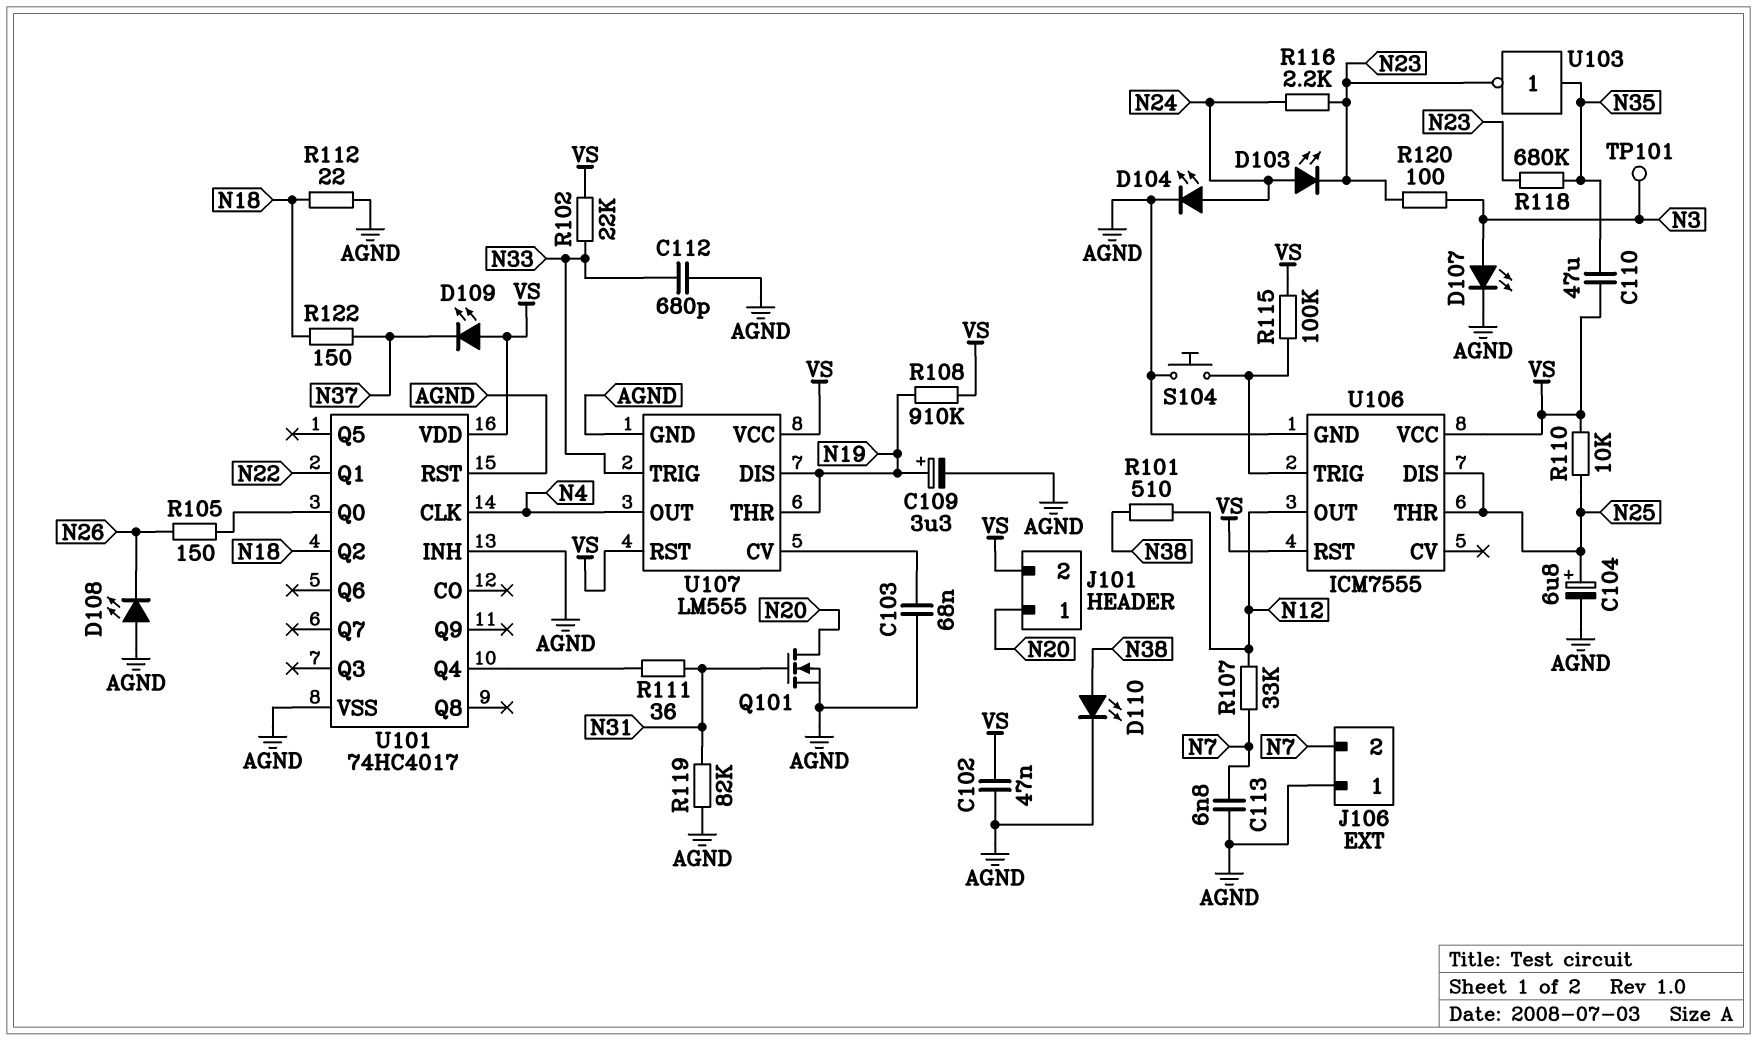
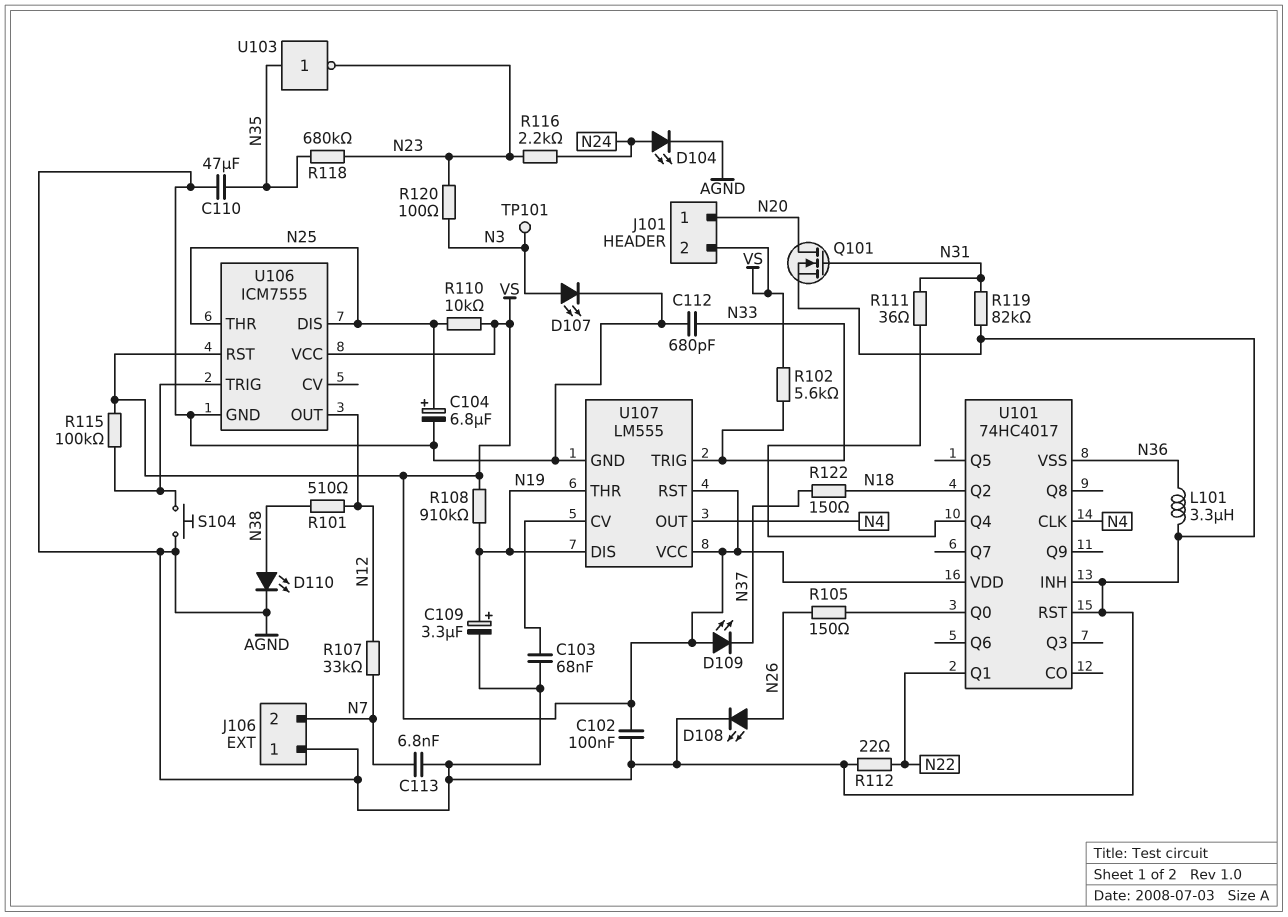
C102: 47nF (AGND, VS) -> 100nF (AGND, VS)
C110: 47uF (N35, VS) -> 47uF (AGND, N35)
D103: LED (A N24, K N23) -> none
D108: LED (A AGND, K N26) -> LED (A N26, K AGND)
L101: none -> 3.3uH (AGND, N36)
R102: 22k (N33, VS) -> 5.6k (N33, VS)
R112: 22 (AGND, N18) -> 22 (AGND, N22)
U101 pin VSS: AGND -> N36

